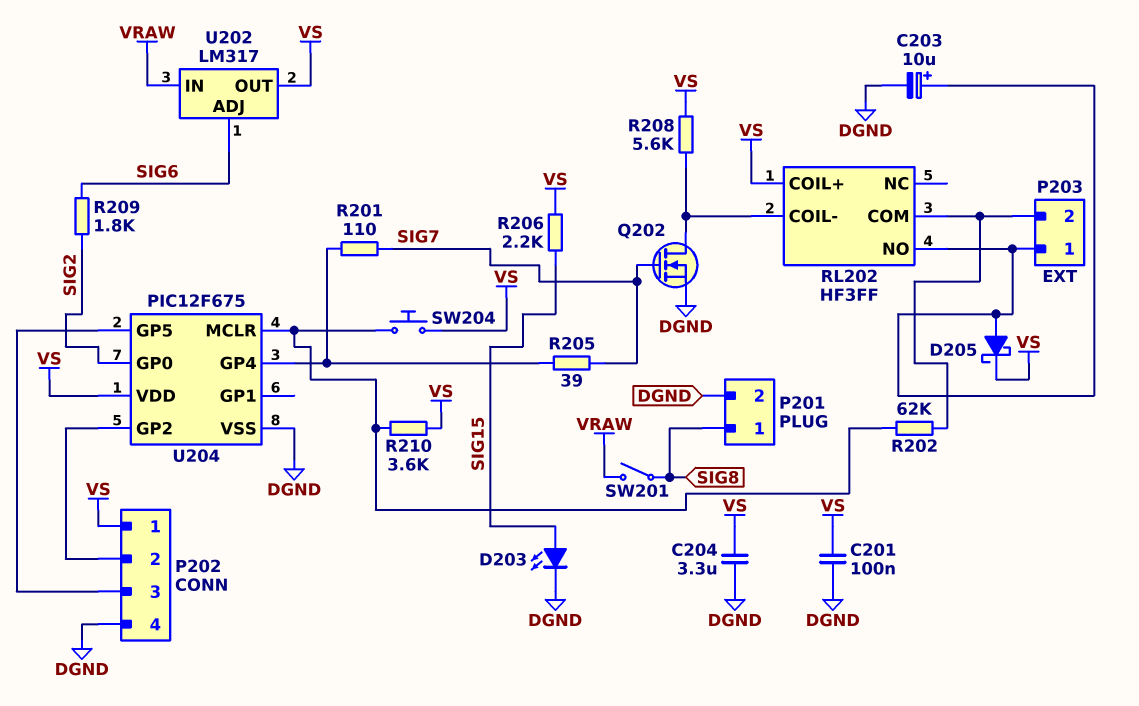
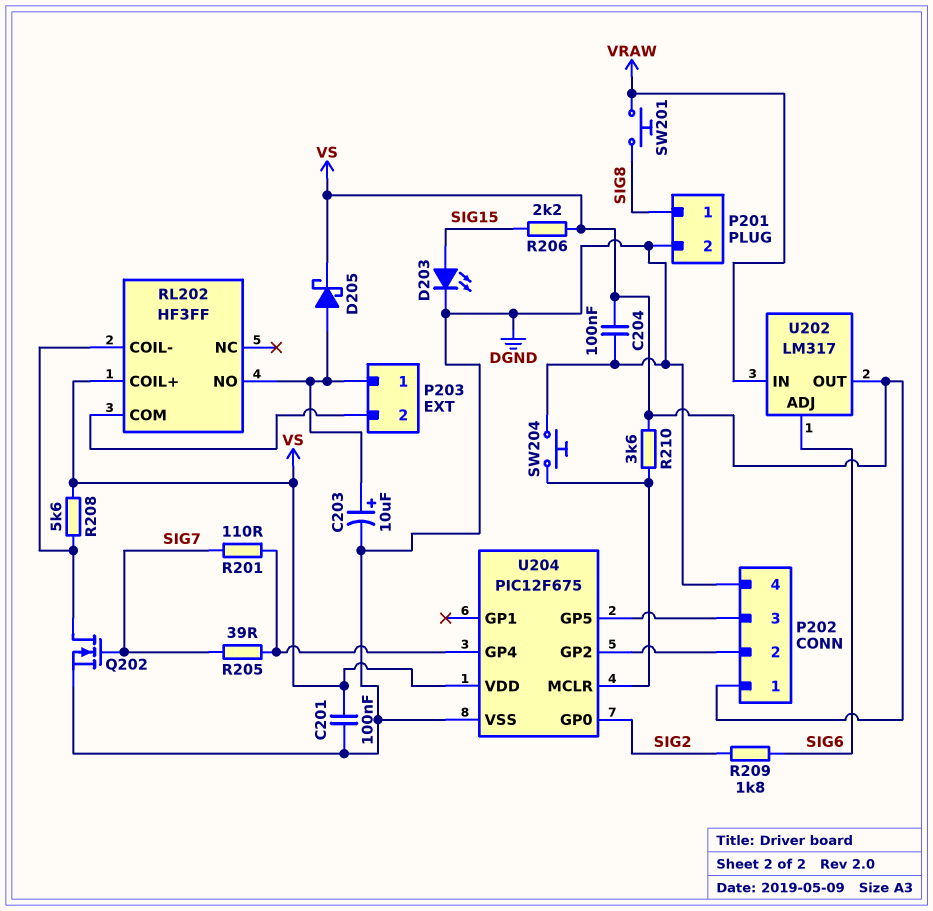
C204: 3.3uF (DGND, VS) -> 100nF (DGND, VS)
R202: 62k (P203/2, U204/MCLR) -> none
SW201: switch (SIG8, VRAW) -> button (SIG8, VRAW)
SW204: button (U204/MCLR, VS) -> button (DGND, U204/MCLR)

